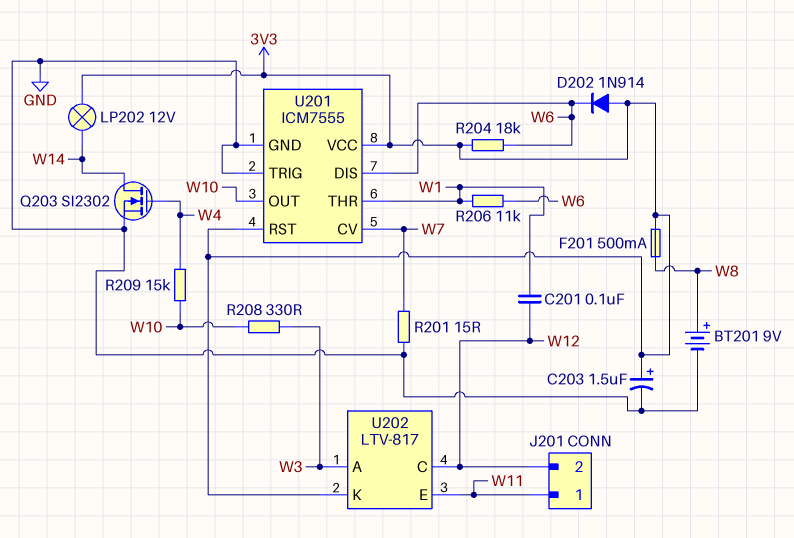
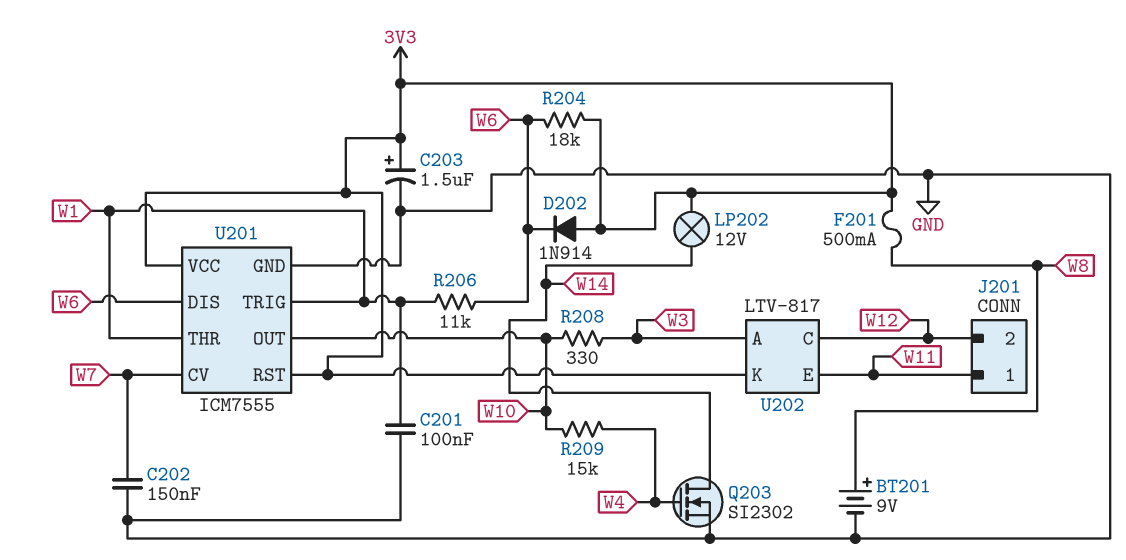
C201: 100nF (W1, W12) -> 100nF (GND, W1)
C202: none -> 150nF (GND, W7)
R201: 15 (GND, W7) -> none
U201 pin TRIG: GND -> W1

